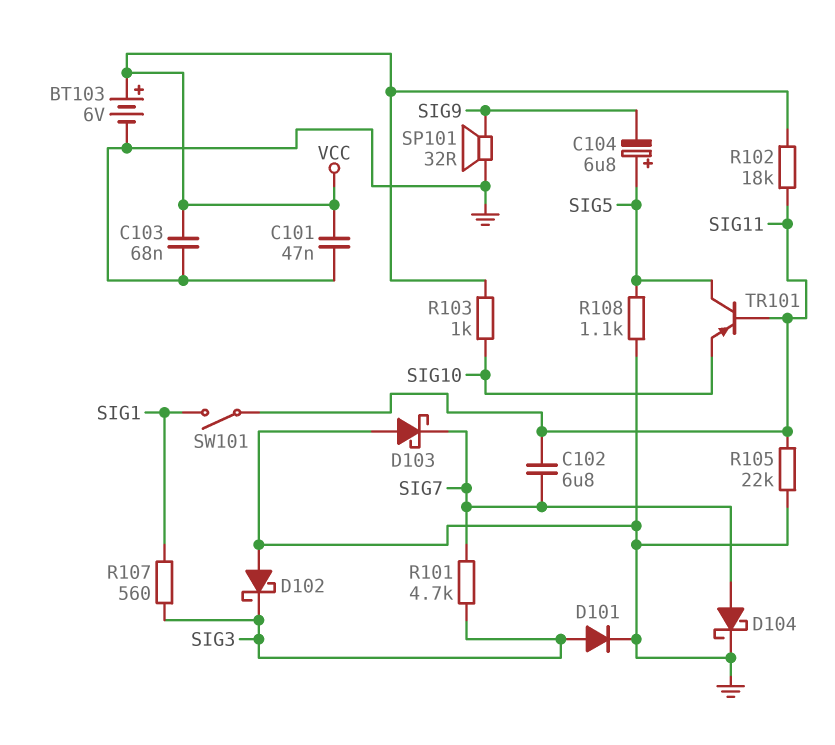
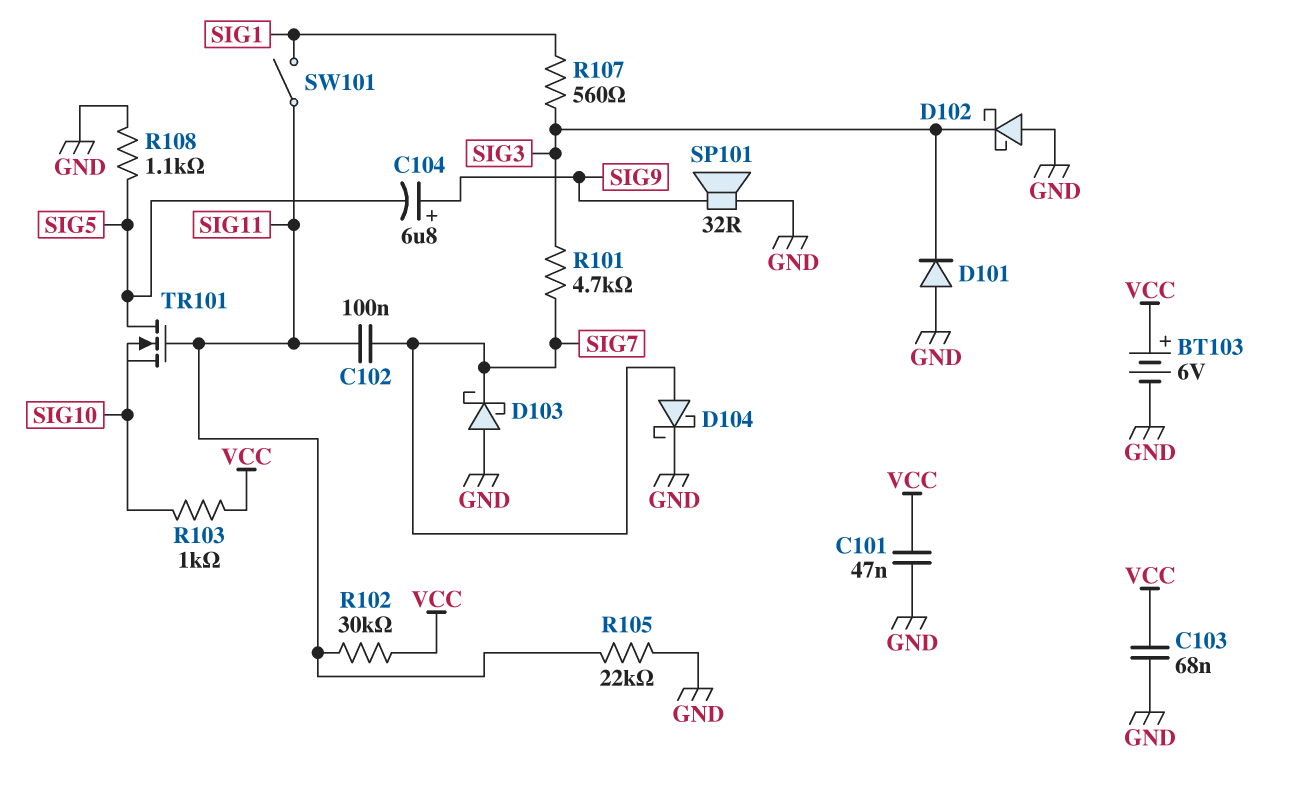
C102: 6.8uF (SIG7, SIG11) -> 100nF (SIG7, SIG11)
C104: 6.8uF (plus SIG5, minus SIG9) -> 6.8uF (plus SIG9, minus SIG5)
D101: diode (A SIG3, K GND) -> diode (A GND, K SIG3)
R102: 18k (SIG11, VCC) -> 30k (SIG11, VCC)
TR101: PNP (B SIG11, C SIG5, E SIG10) -> NMOS (G SIG11, D SIG5, S SIG10)

